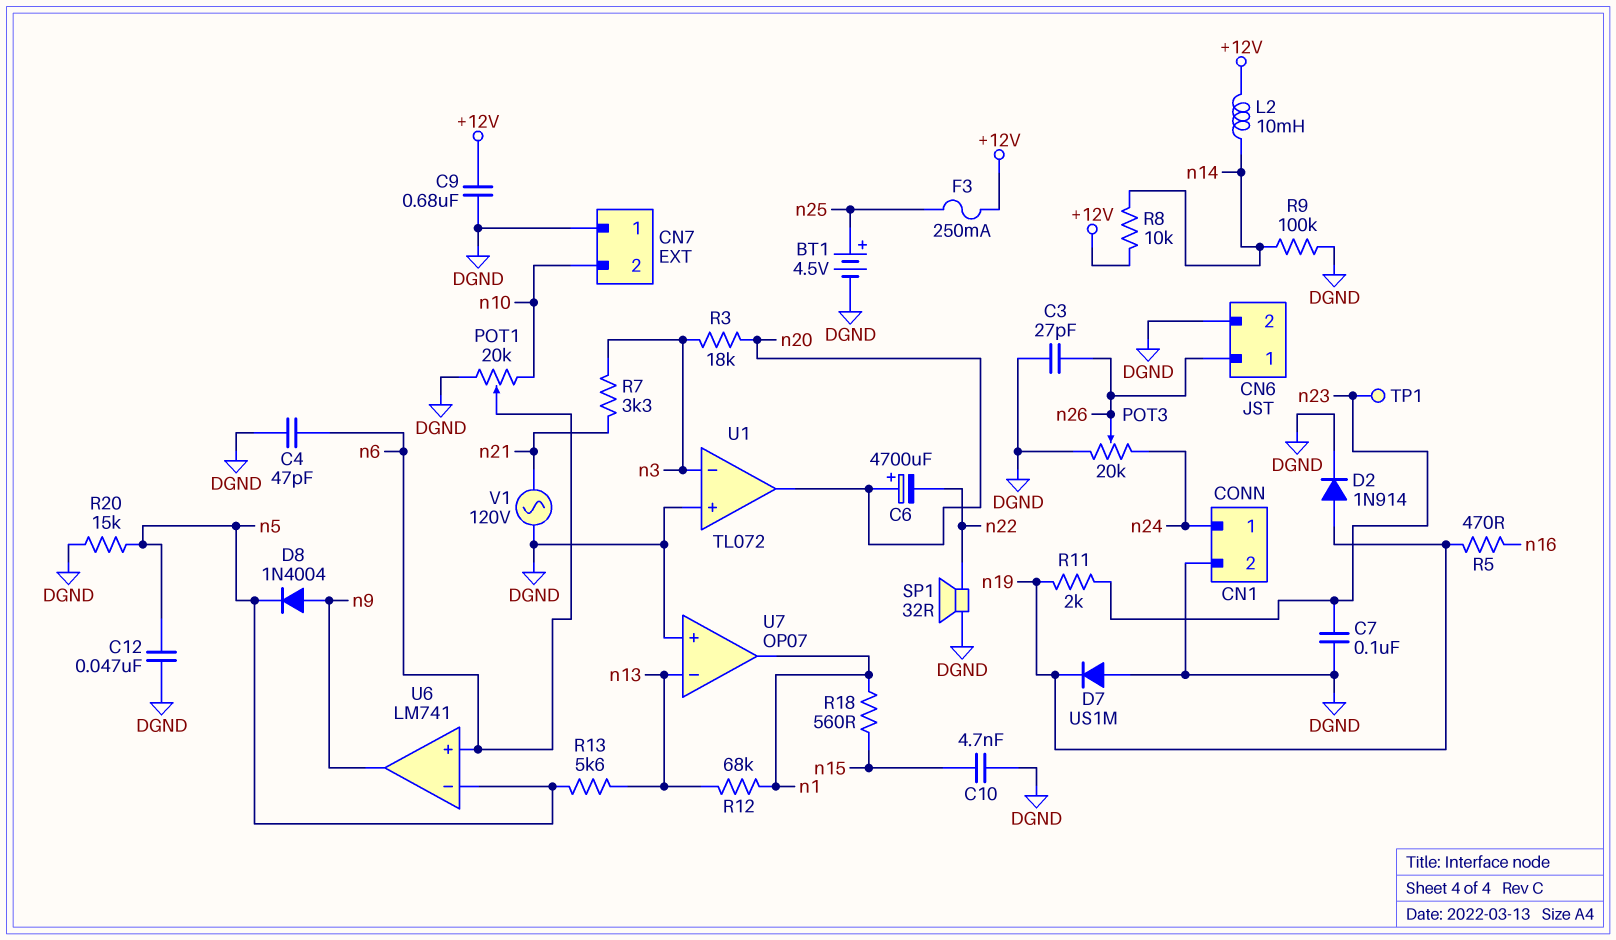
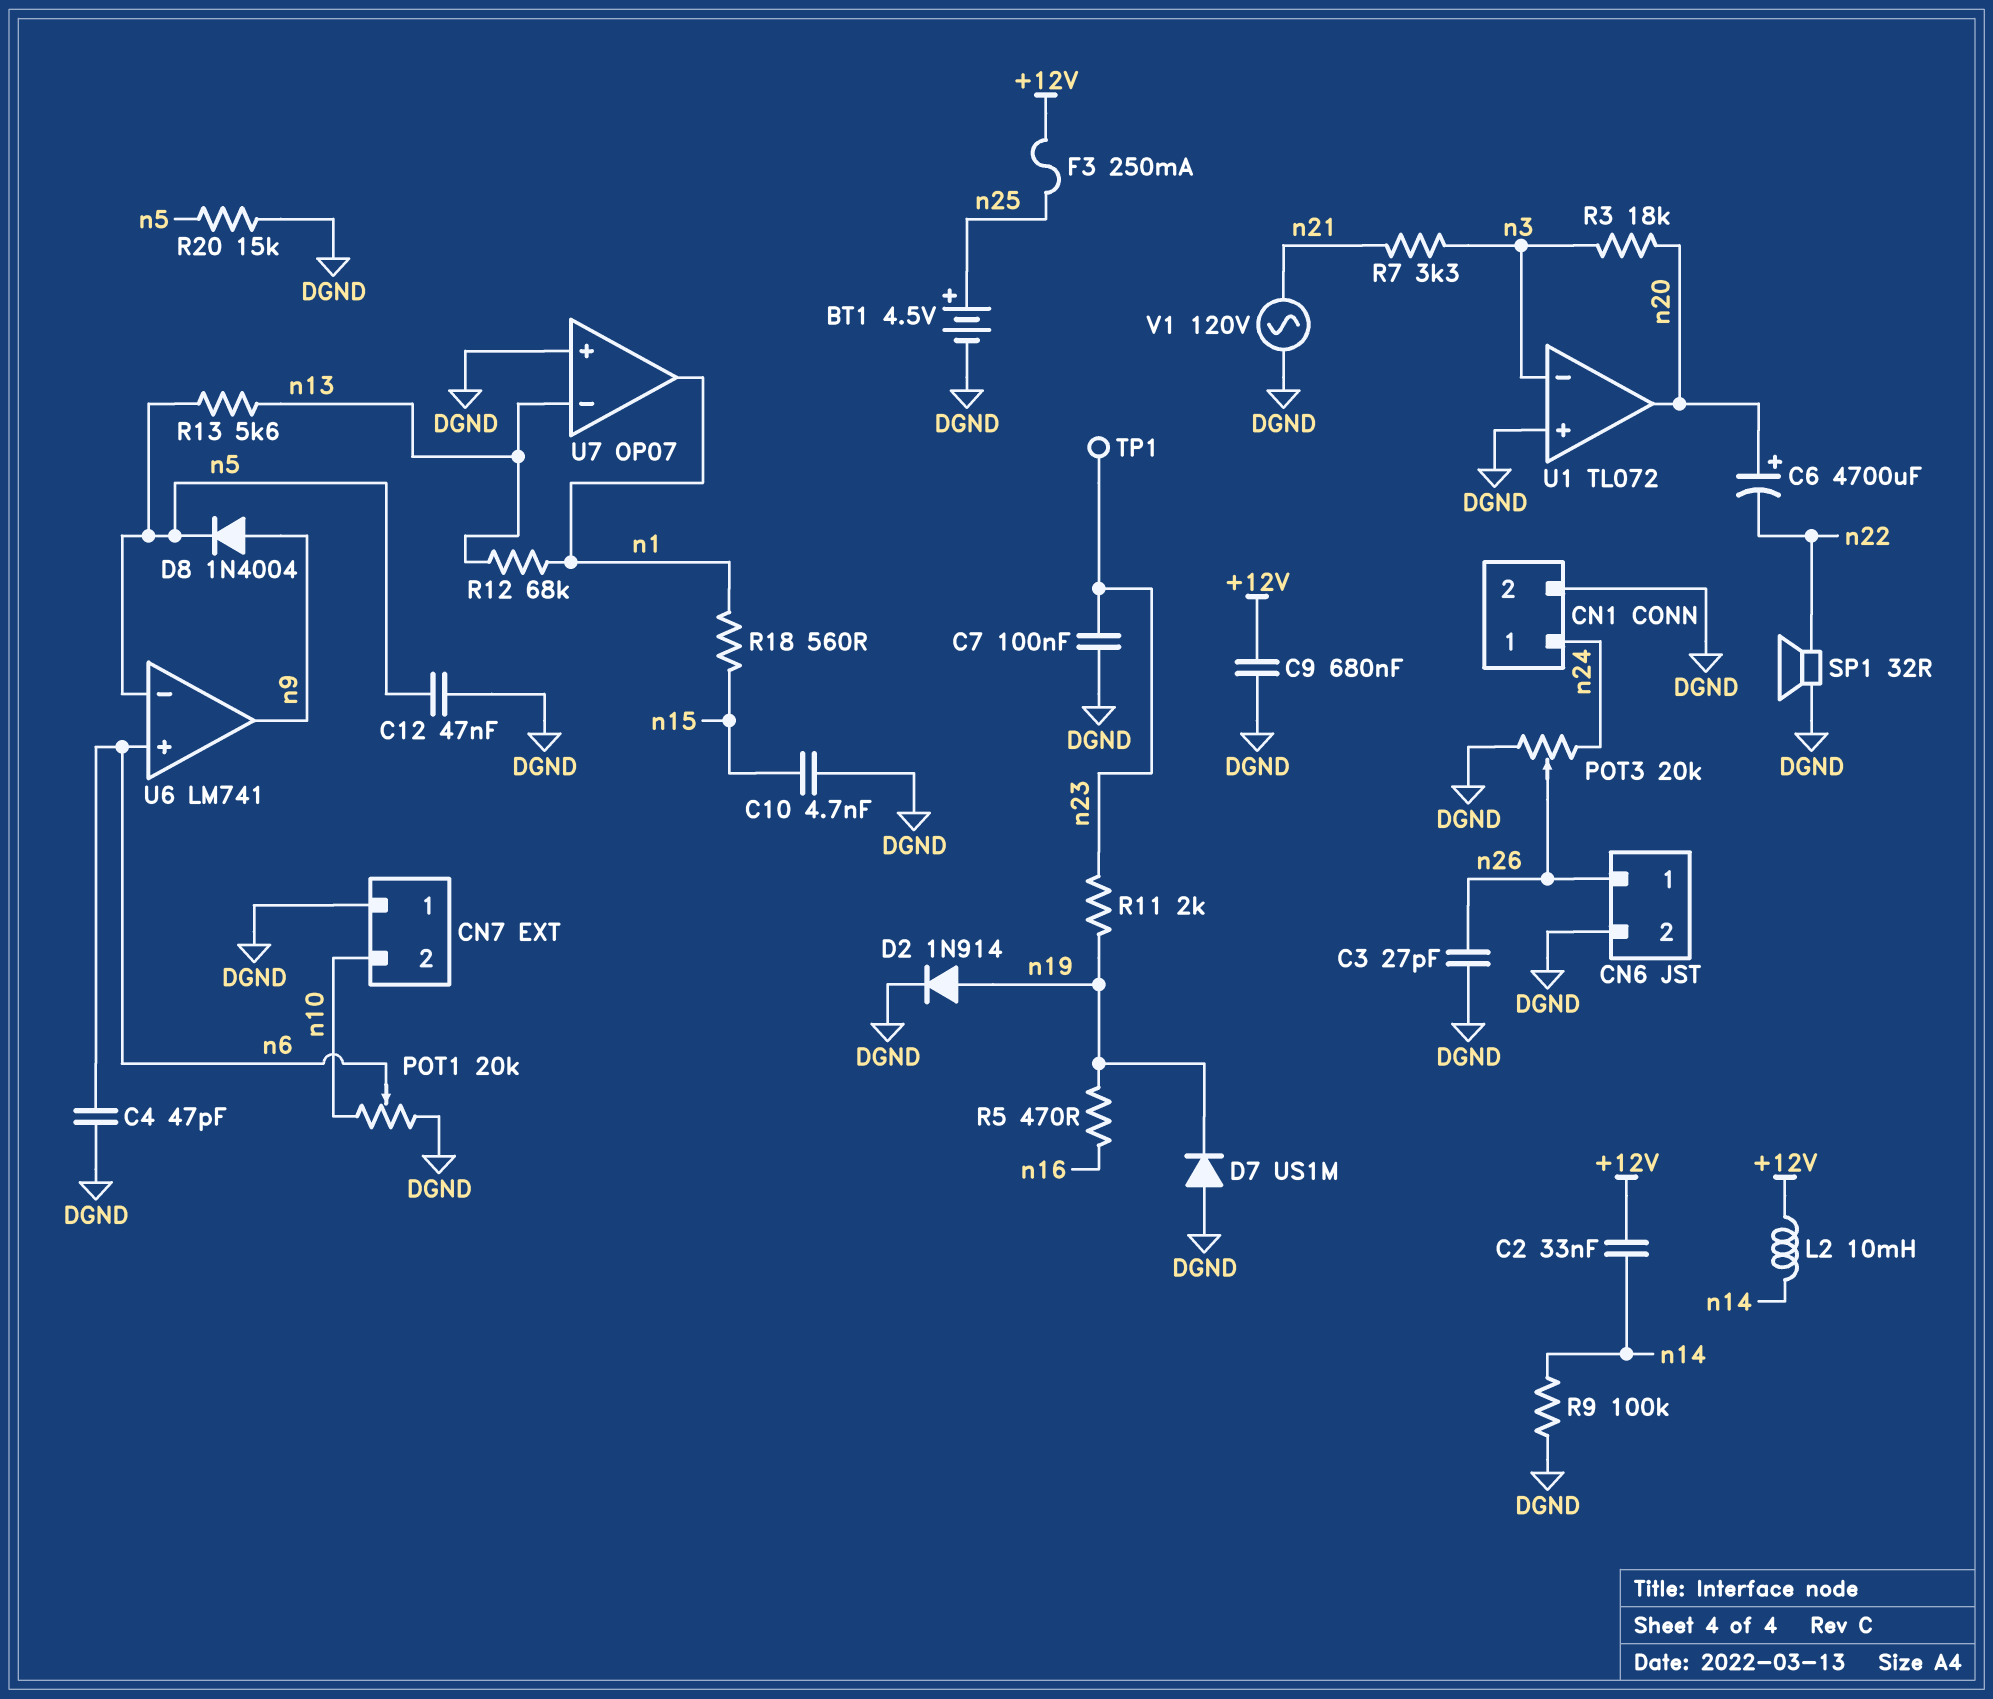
C2: none -> 33nF (+12V, n14)
R8: 10k (+12V, n14) -> none

